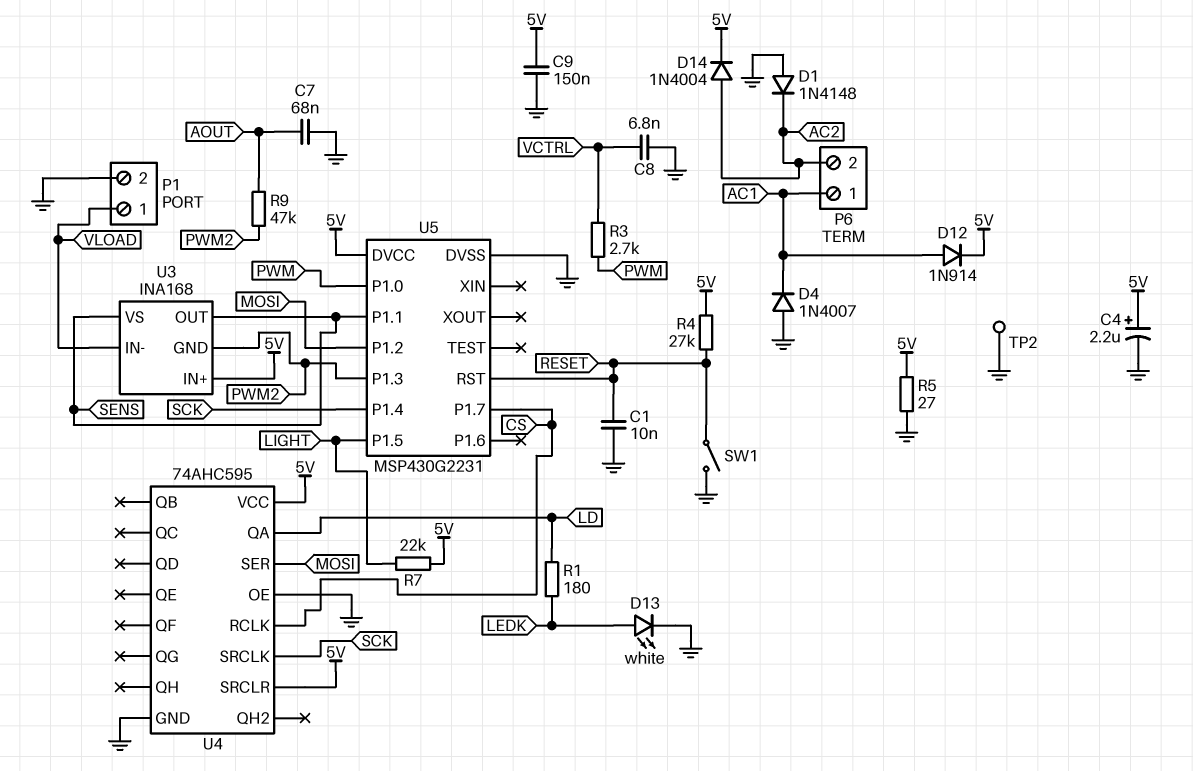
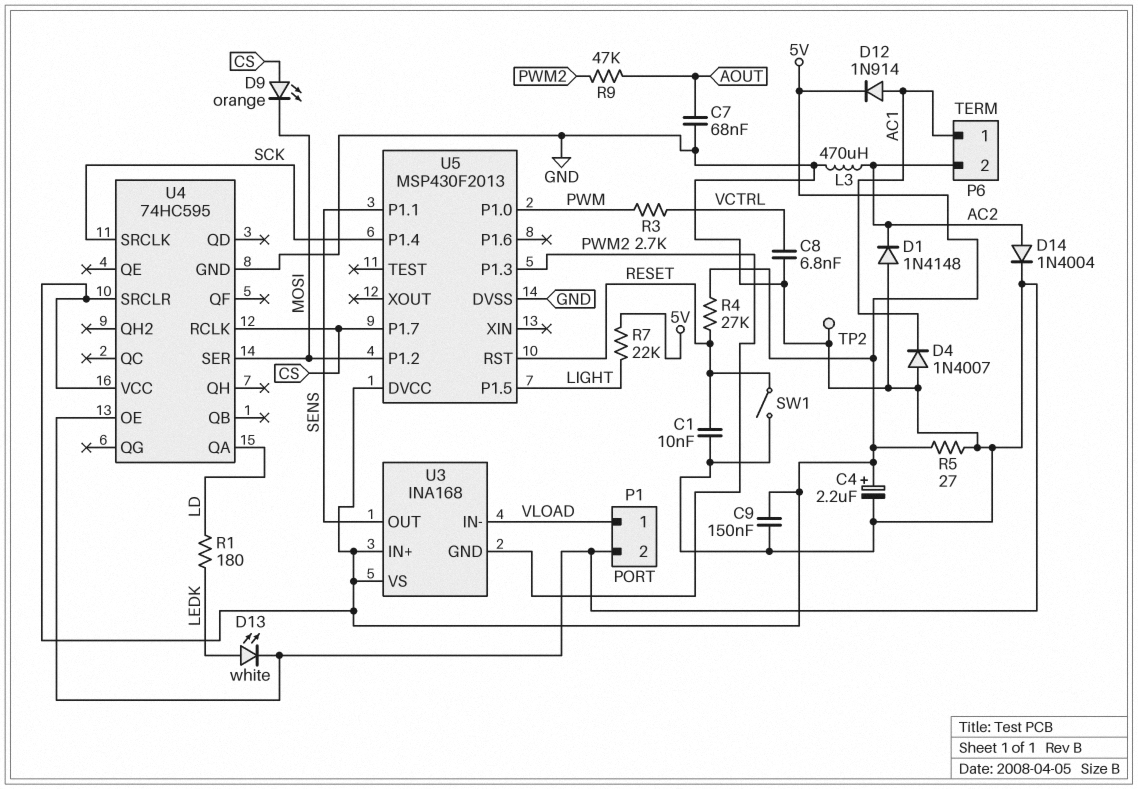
D9: none -> LED orange (A CS, K MOSI)
D14: diode 1N4004 (A AC2, K 5V) -> diode 1N4004 (A AC2, K GND)
L3: none -> 470uH (AC2, GND)
U3 pin VS: SENS -> 5V
U4: 74AHC595 -> 74HC595
U5: MSP430G2231 -> MSP430F2013

